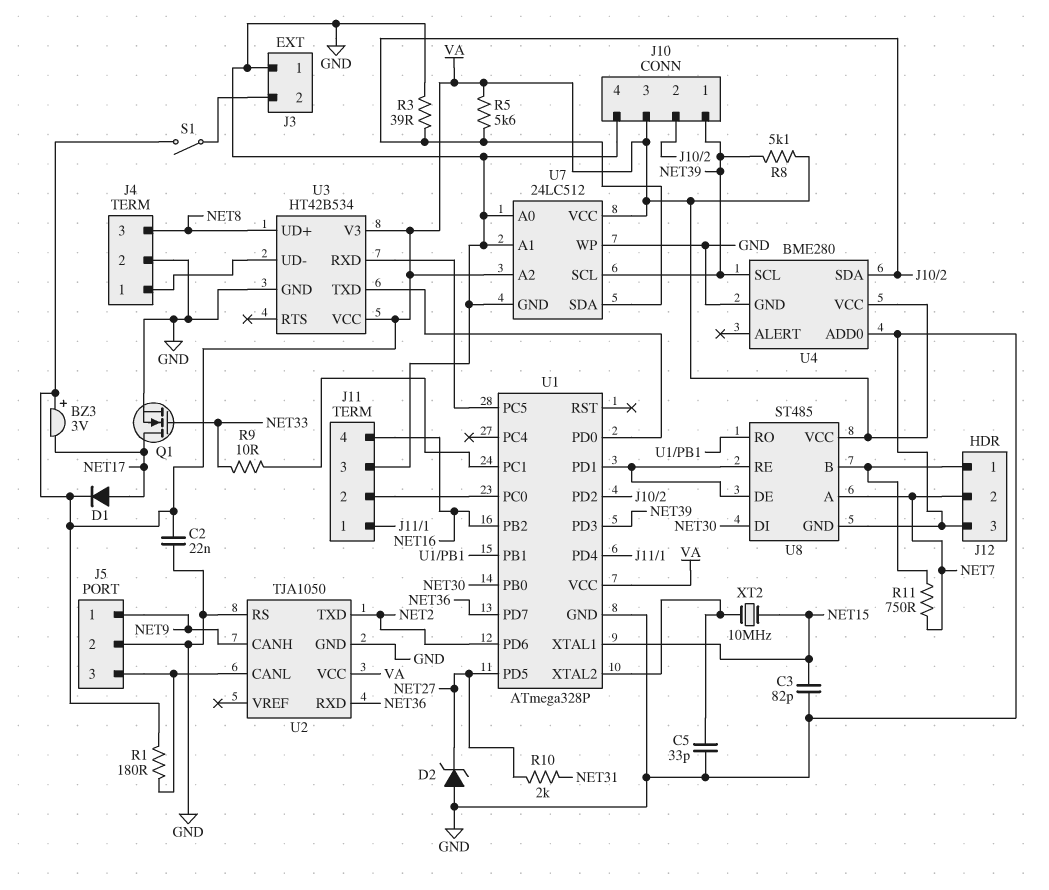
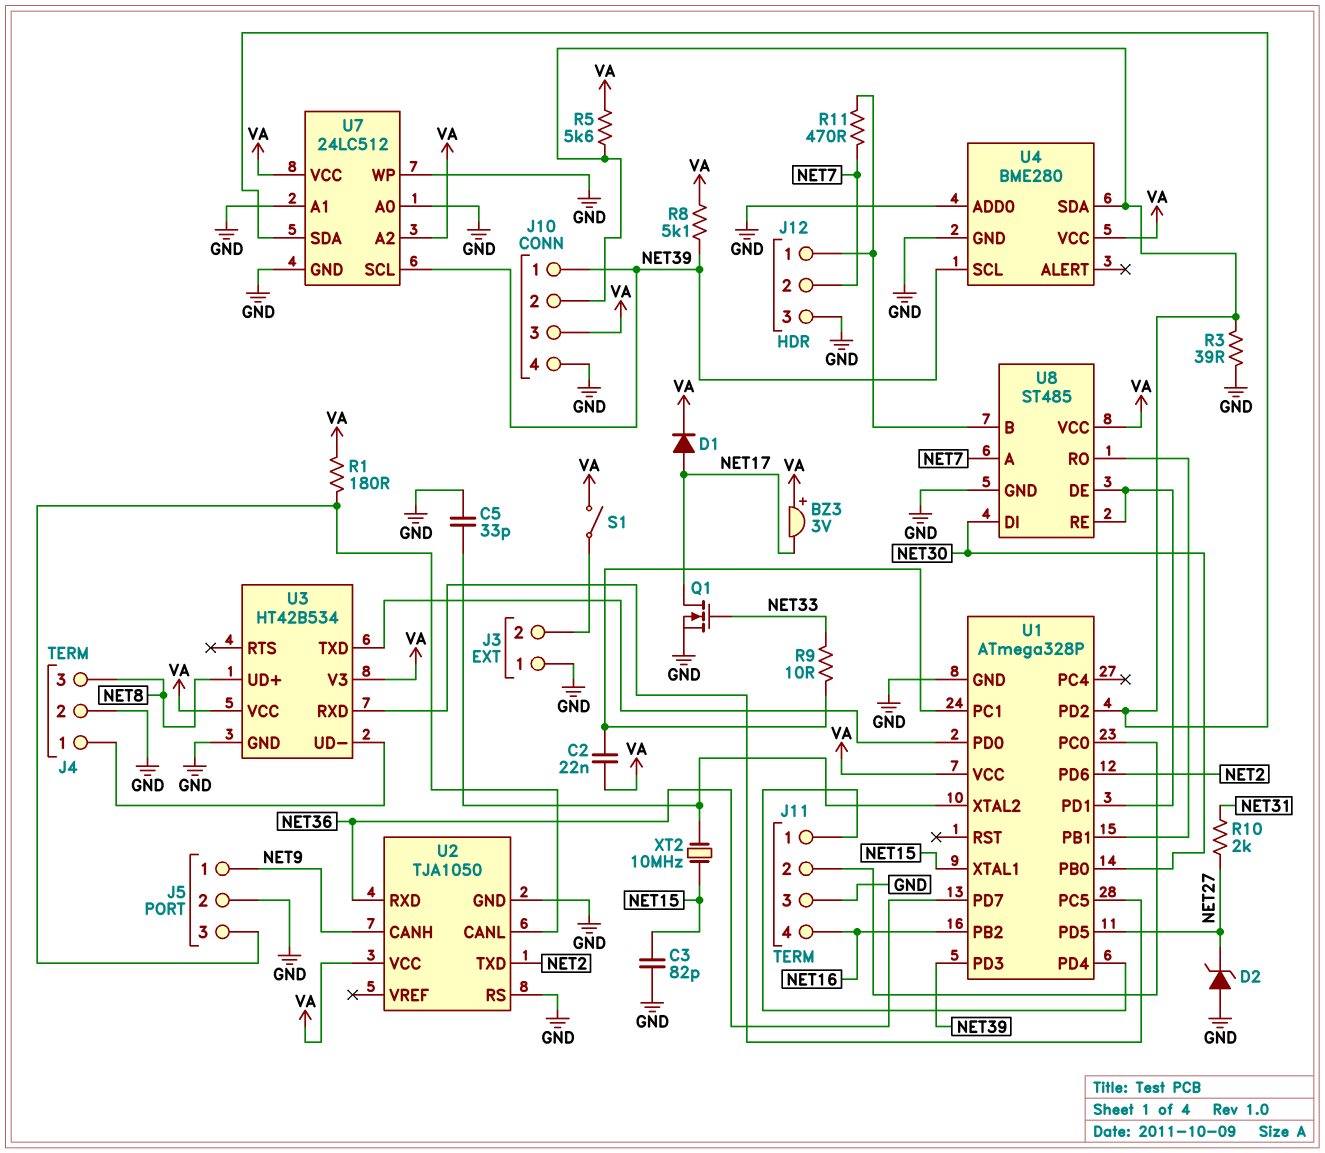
C2: 22nF (GND, VA) -> 22nF (U1/PC1, VA)
R11: 750 (J12/1, NET7) -> 470 (J12/1, NET7)

